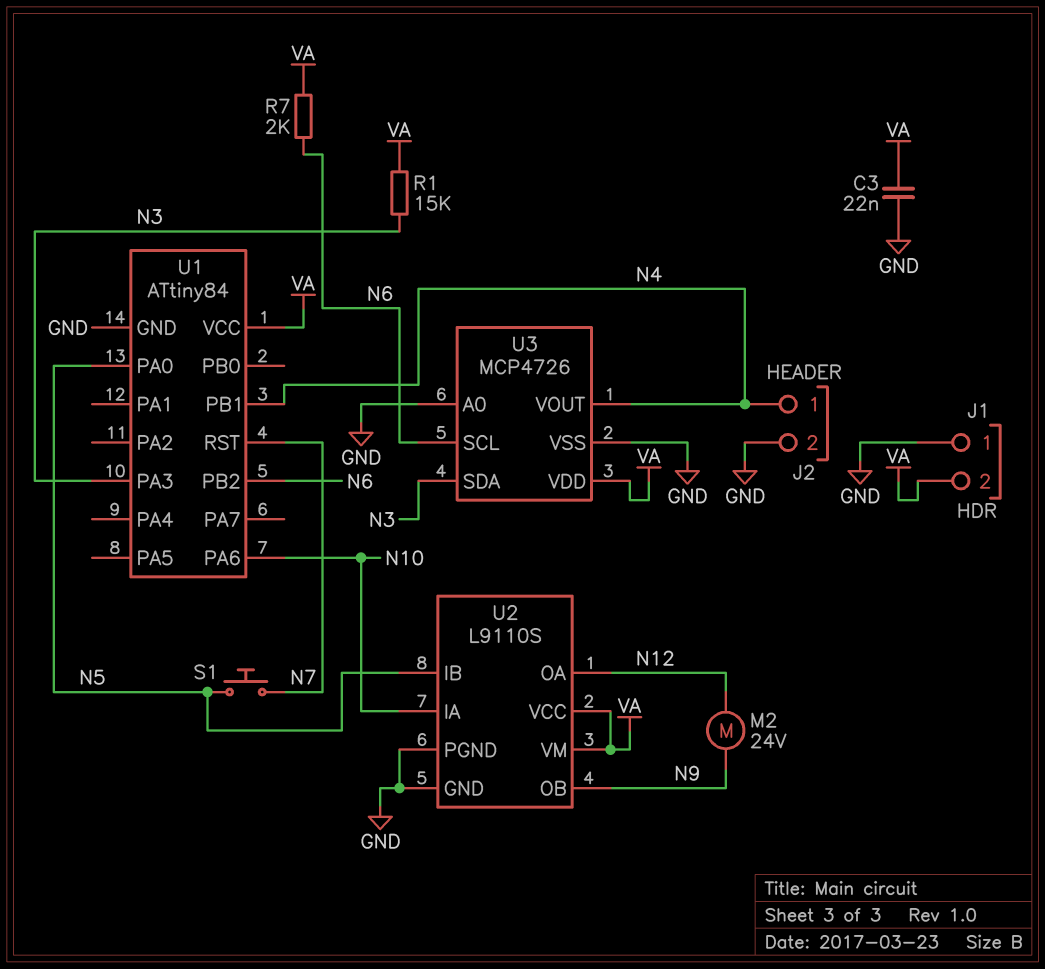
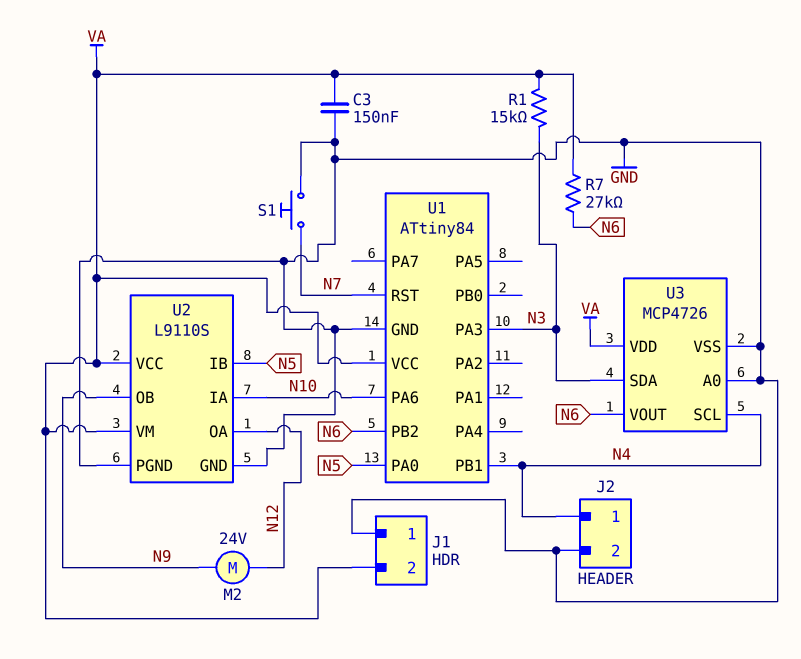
C3: 22nF (GND, VA) -> 150nF (GND, VA)
R7: 2k (N6, VA) -> 27k (N6, VA)
S1: button (N5, N7) -> button (GND, N7)
U3 pin SCL: N6 -> N4
U3 pin VOUT: N4 -> N6

